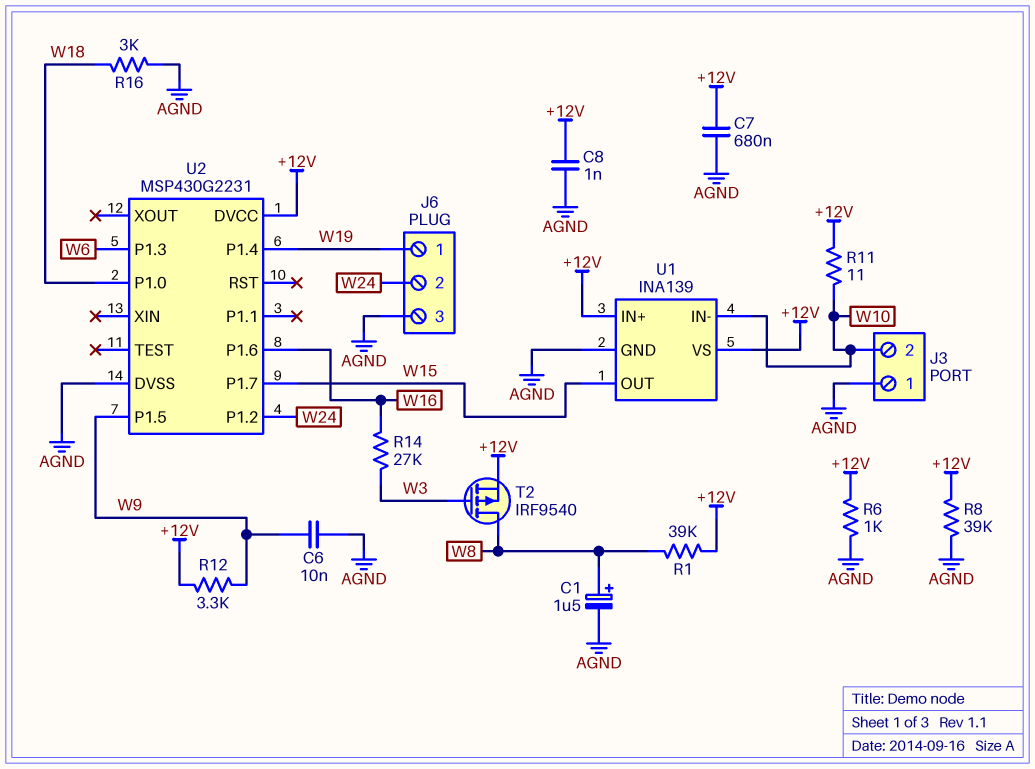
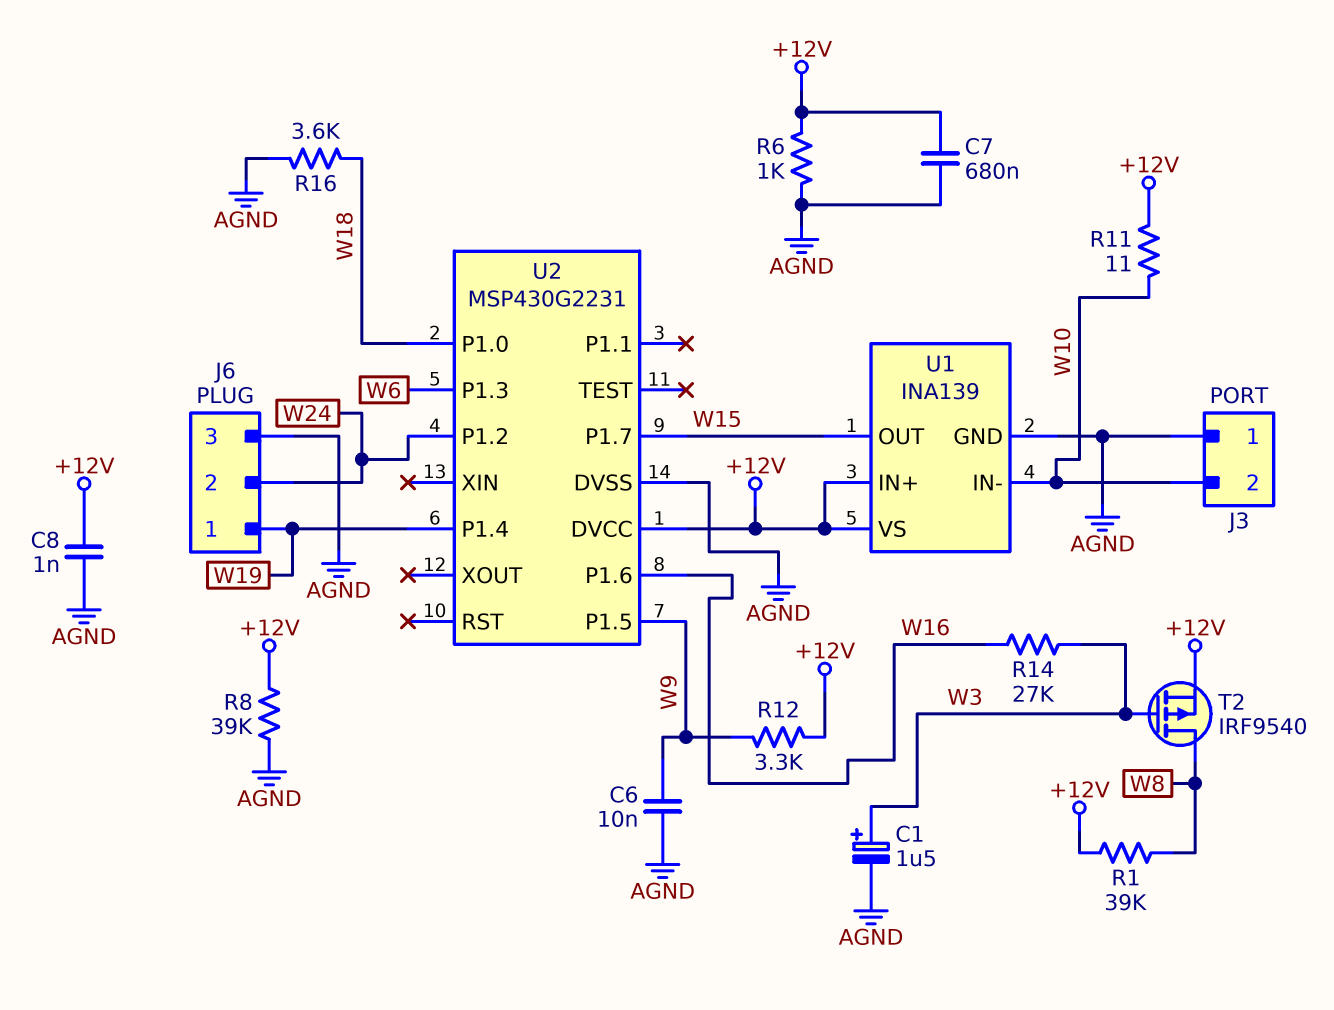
C1: 1.5uF (plus W8, minus AGND) -> 1.5uF (plus W3, minus AGND)
R16: 3k (AGND, W18) -> 3.6k (AGND, W18)

